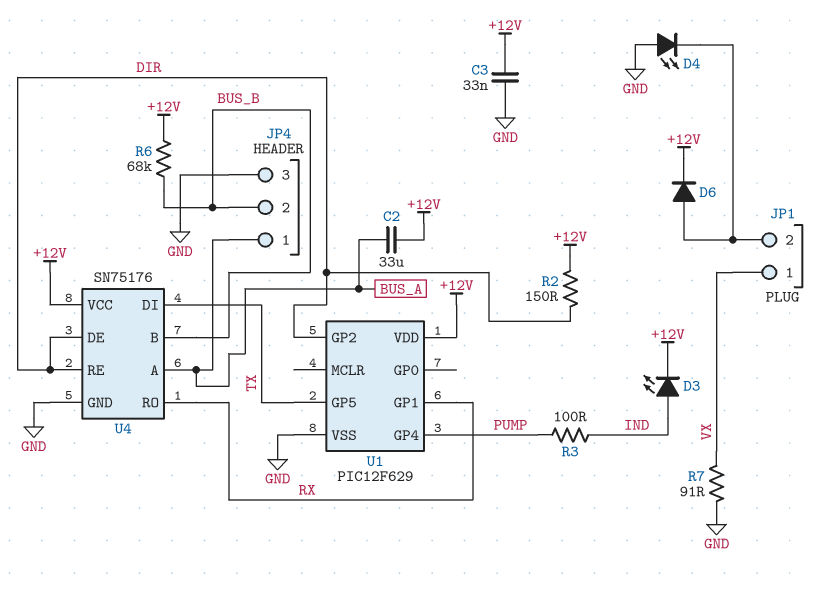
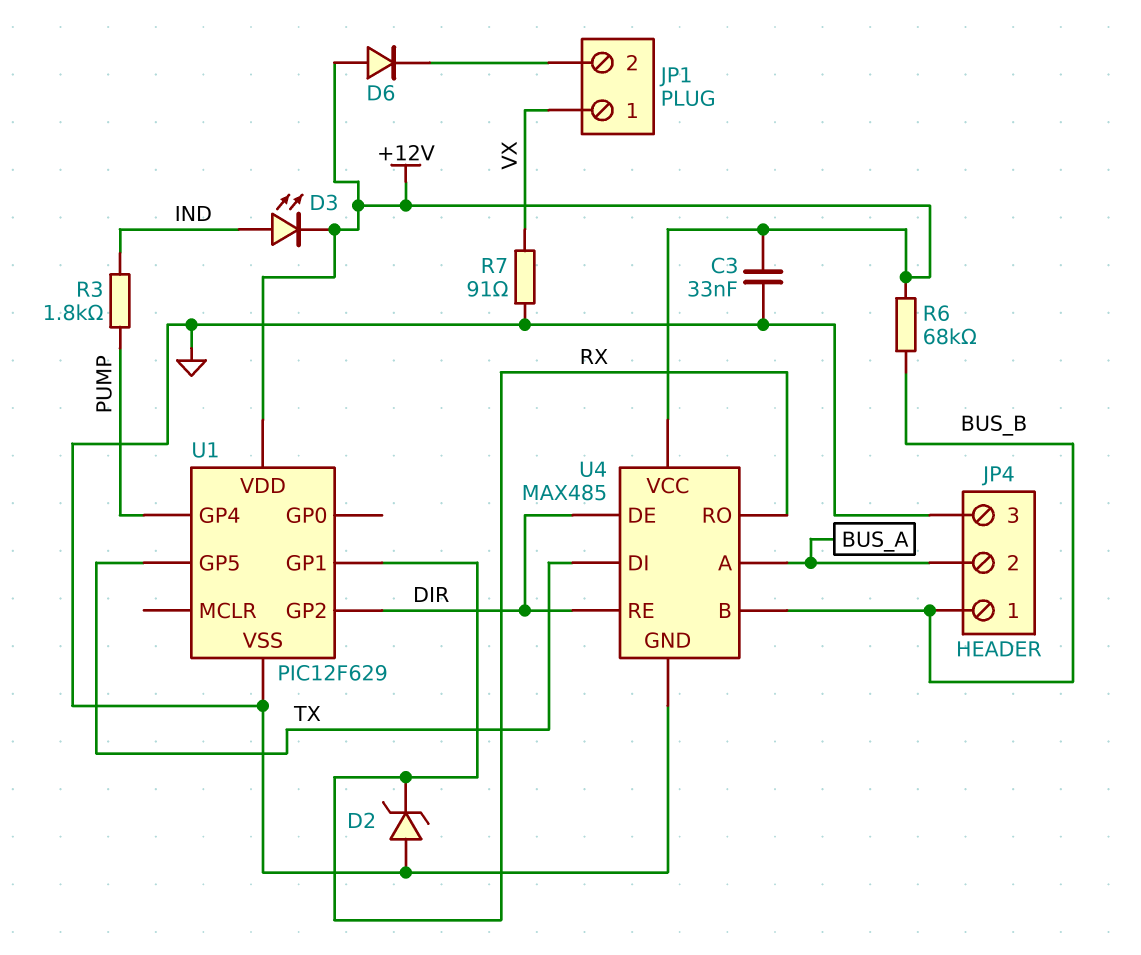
C2: 33uF (+12V, BUS_A) -> none
D2: none -> zener (A GND, K RX)
D4: LED (A GND, K JP1/2) -> none
D6: diode (A JP1/2, K +12V) -> diode (A +12V, K JP1/2)
JP4 pin 1: BUS_A -> BUS_B
JP4 pin 2: BUS_B -> BUS_A
R2: 150 (+12V, DIR) -> none
R3: 100 (IND, PUMP) -> 1.8k (IND, PUMP)
U4: SN75176 -> MAX485

